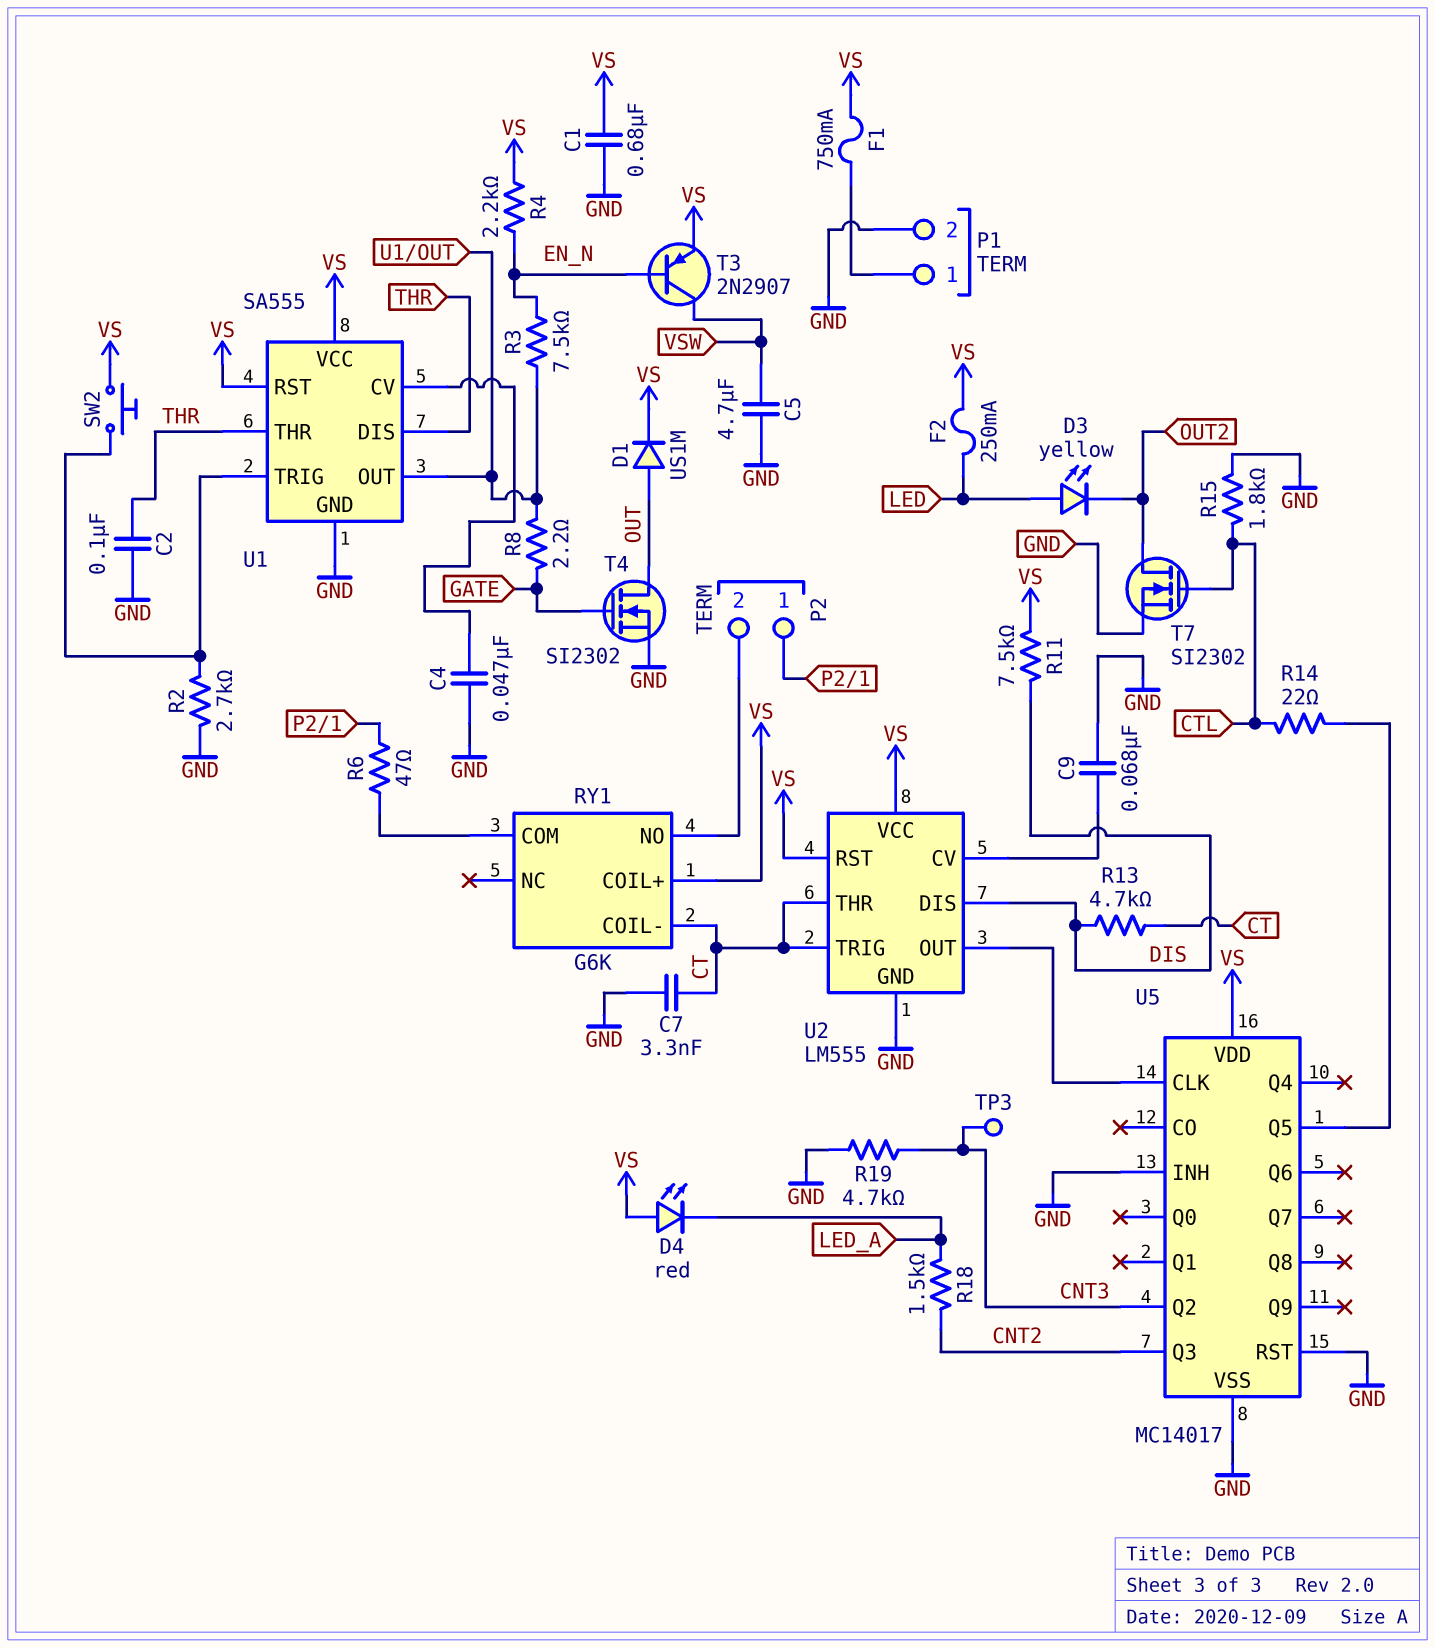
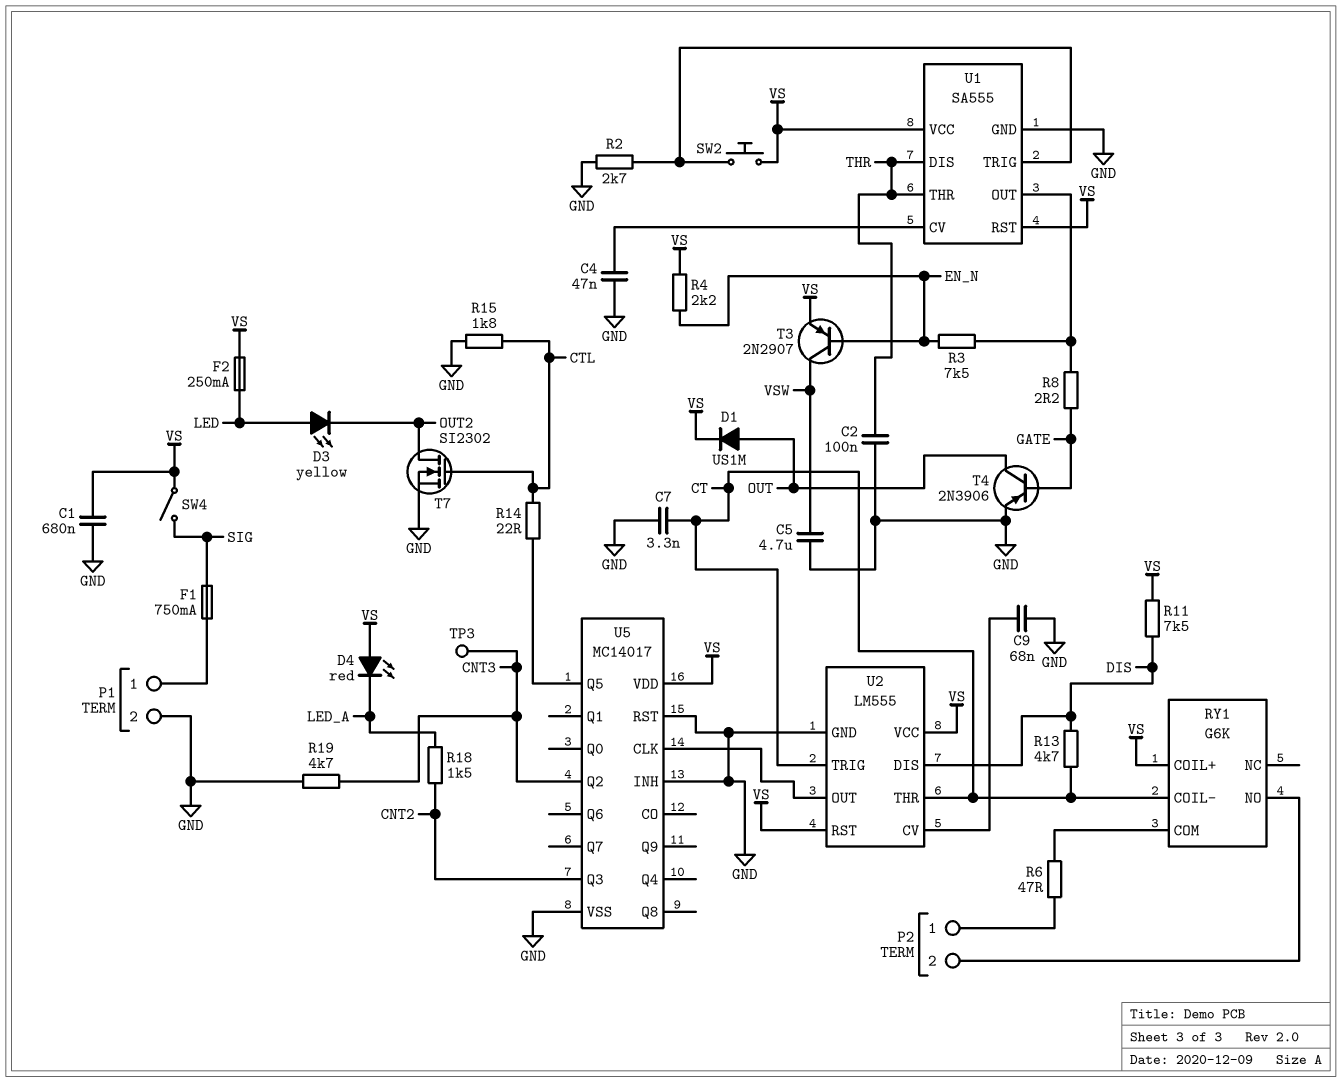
F1: 750mA (P1/1, VS) -> 750mA (P1/1, SIG)
SW4: none -> switch (SIG, VS)
T4: NMOS SI2302 (G GATE, D OUT, S GND) -> PNP 2N3906 (B GATE, C OUT, E GND)

